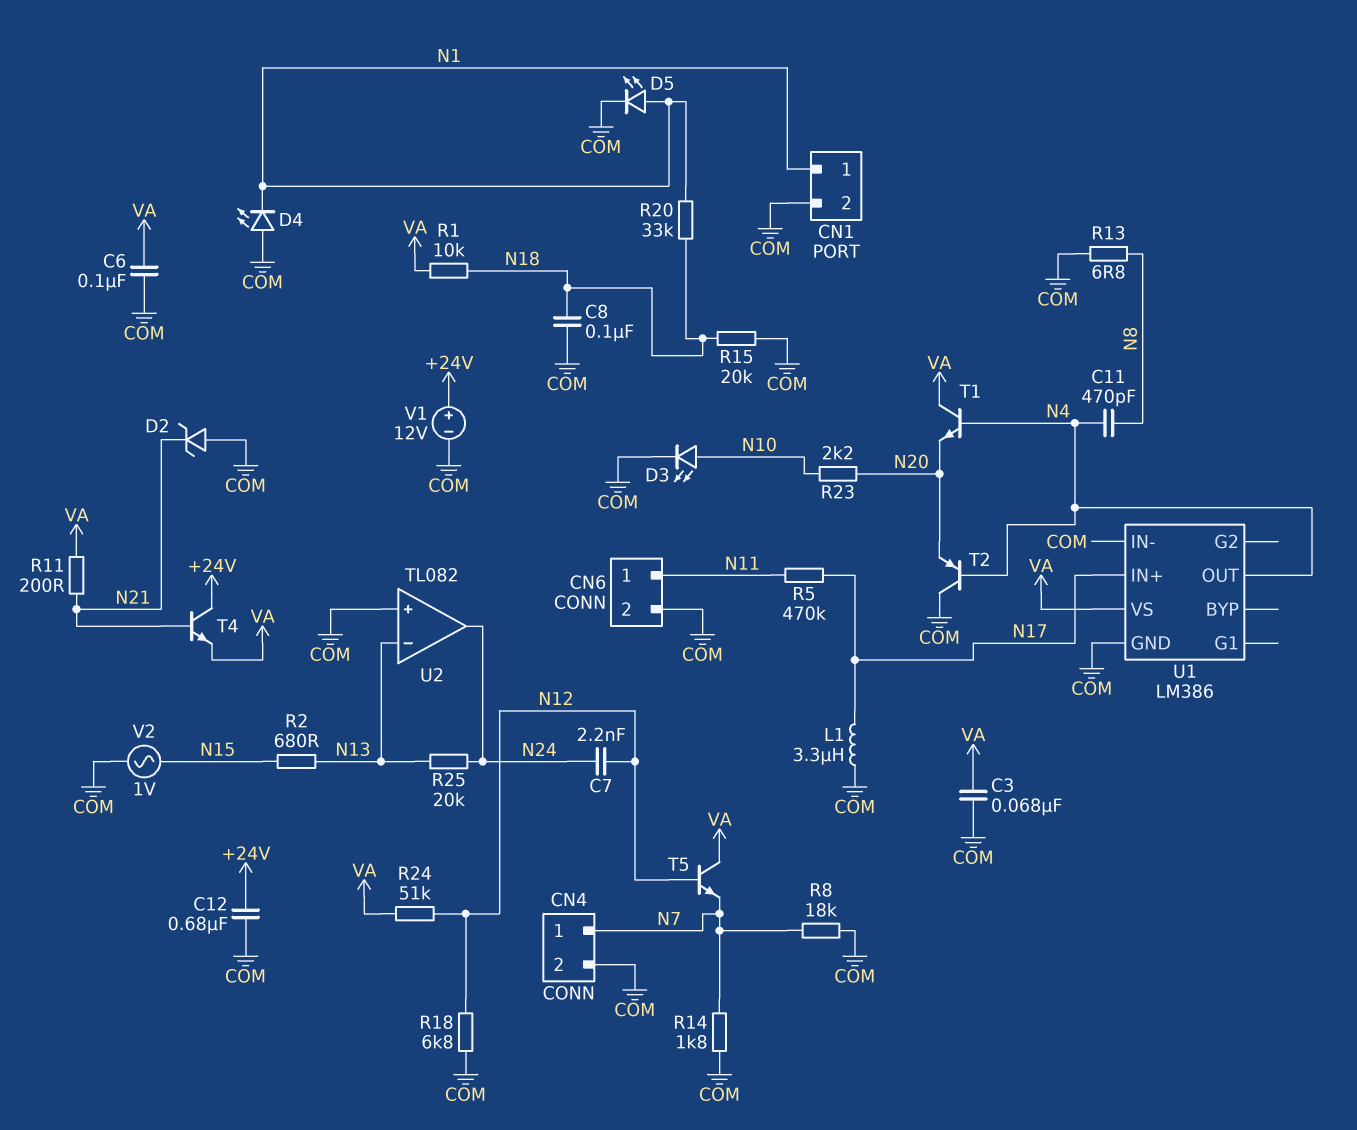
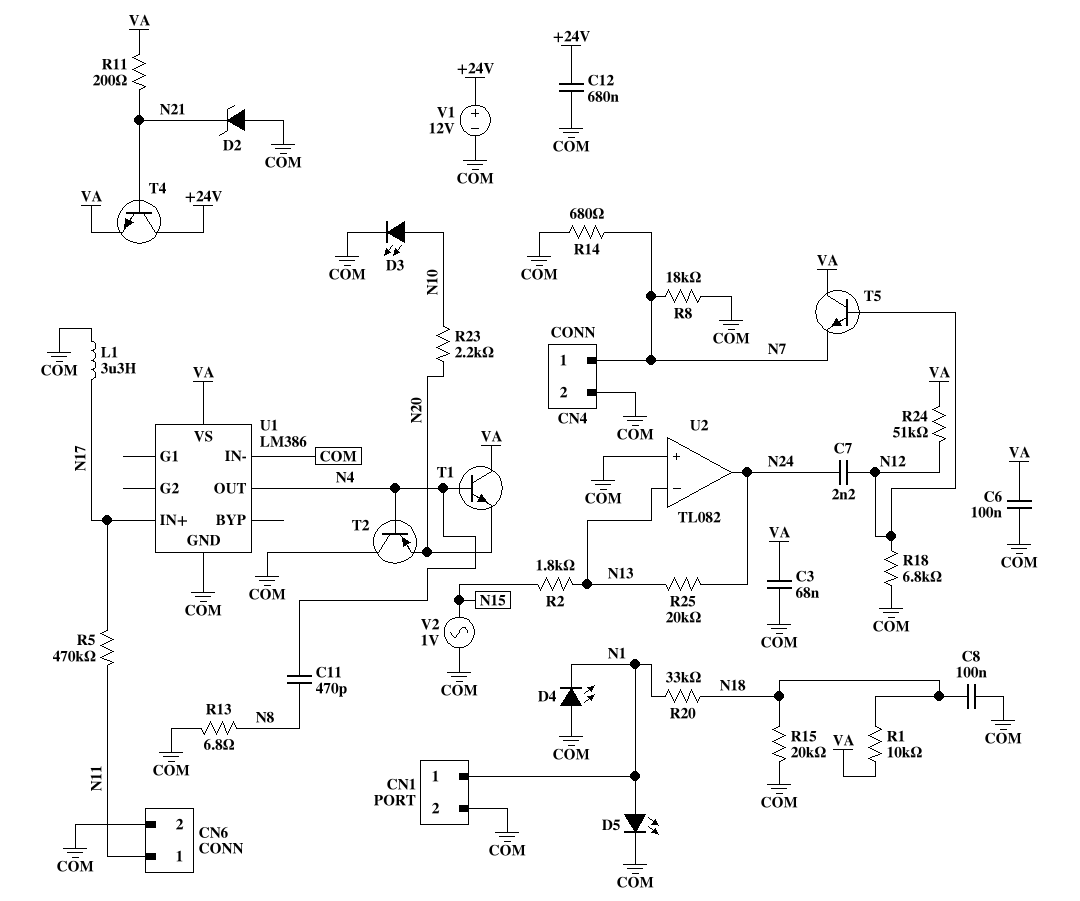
R2: 680 (N13, N15) -> 1.8k (N13, N15)
R14: 1.8k (COM, N7) -> 680 (COM, N7)

